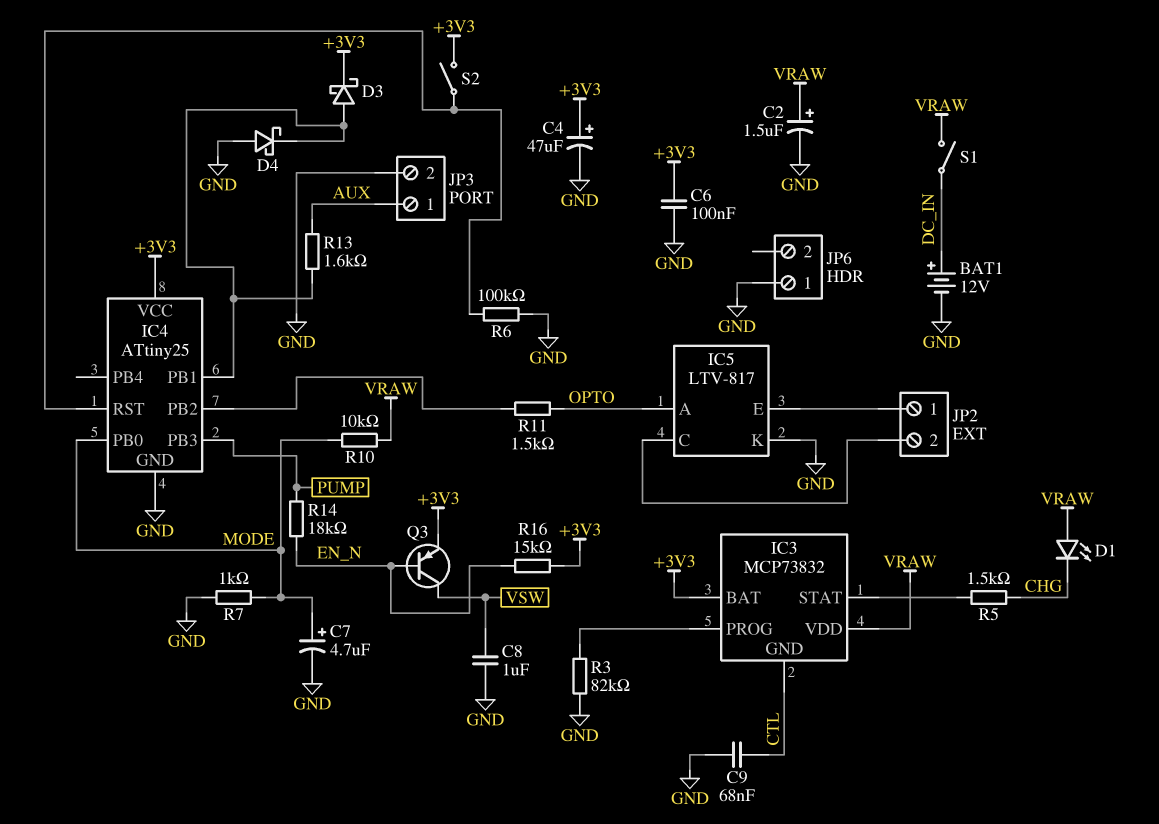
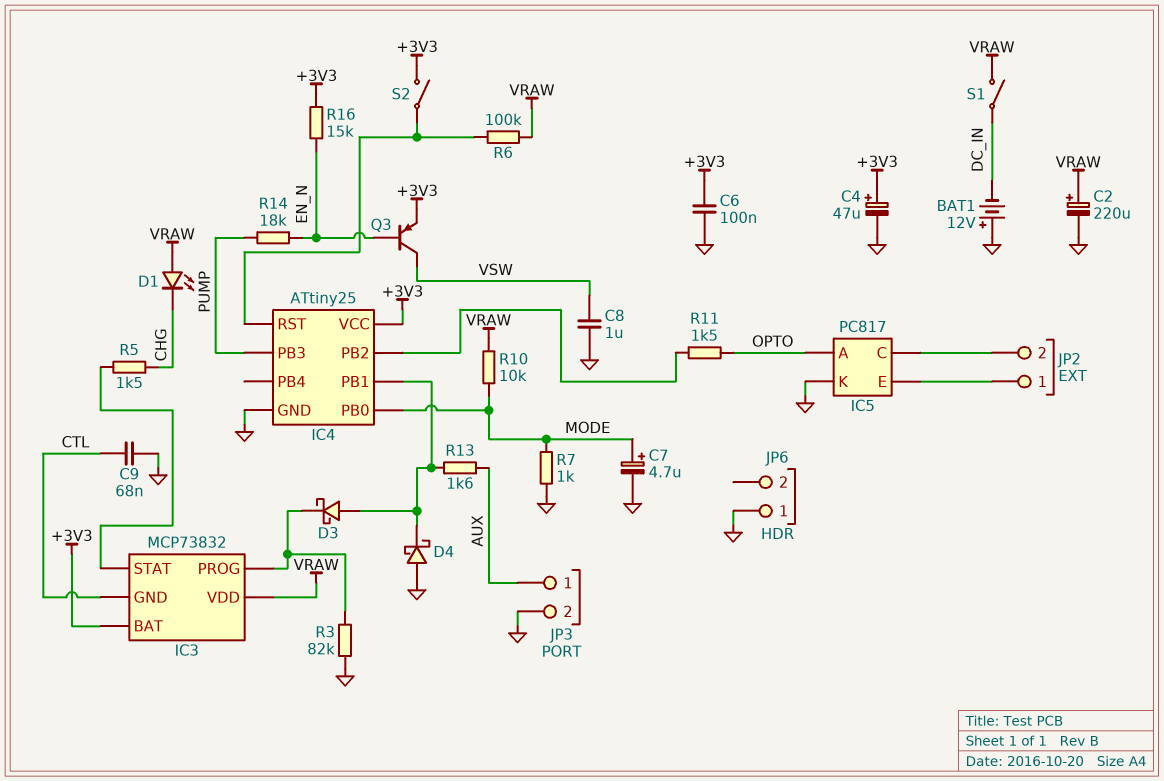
BAT1: 12V (plus DC_IN, minus GND) -> 12V (plus GND, minus DC_IN)
C2: 1.5uF (plus VRAW, minus GND) -> 220uF (plus VRAW, minus GND)
D3: schottky (A IC4/PB1, K +3V3) -> schottky (A IC4/PB1, K IC3/PROG)
IC5: LTV-817 -> PC817
R6: 100k (GND, IC4/RST) -> 100k (IC4/RST, VRAW)

